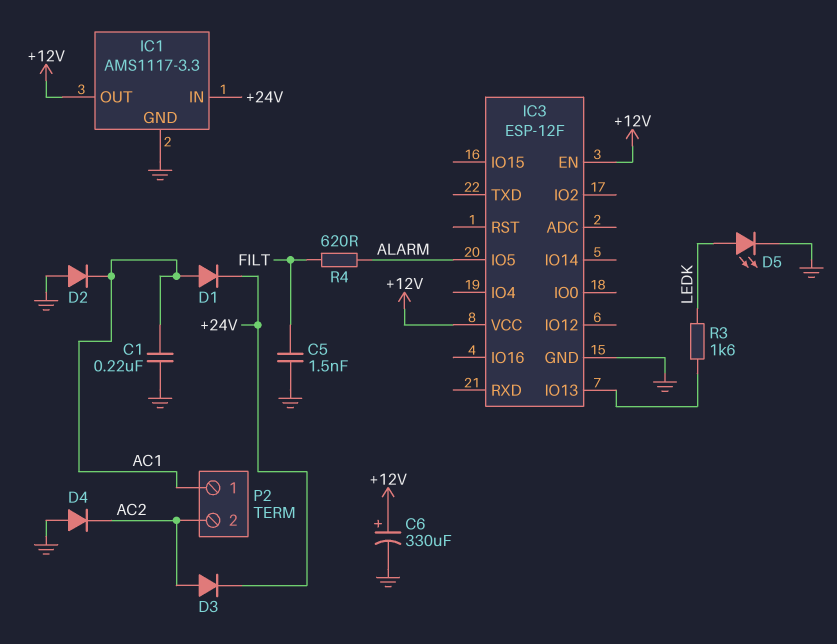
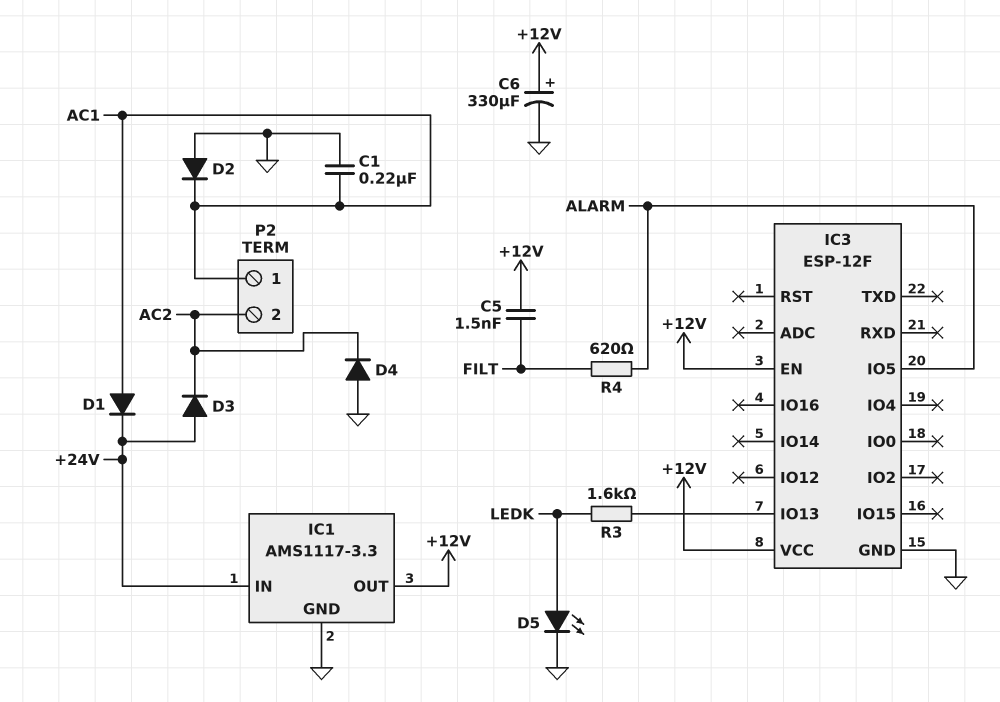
C5: 1.5nF (FILT, GND) -> 1.5nF (+12V, FILT)
D3: diode (A AC2, K +24V) -> diode (A +24V, K AC2)

